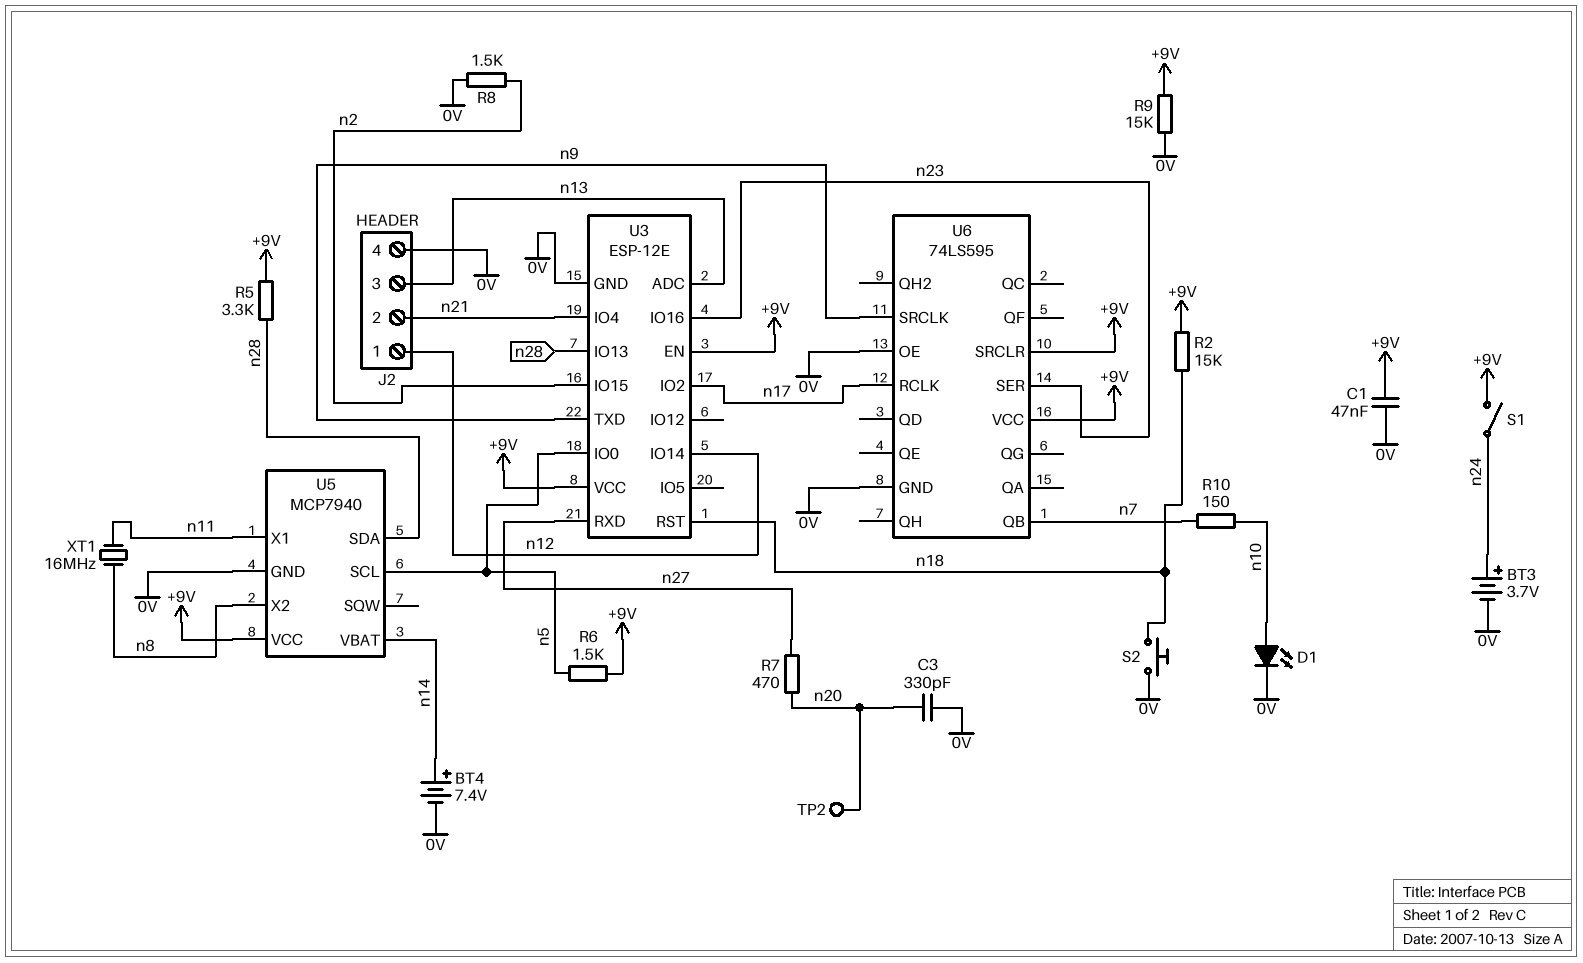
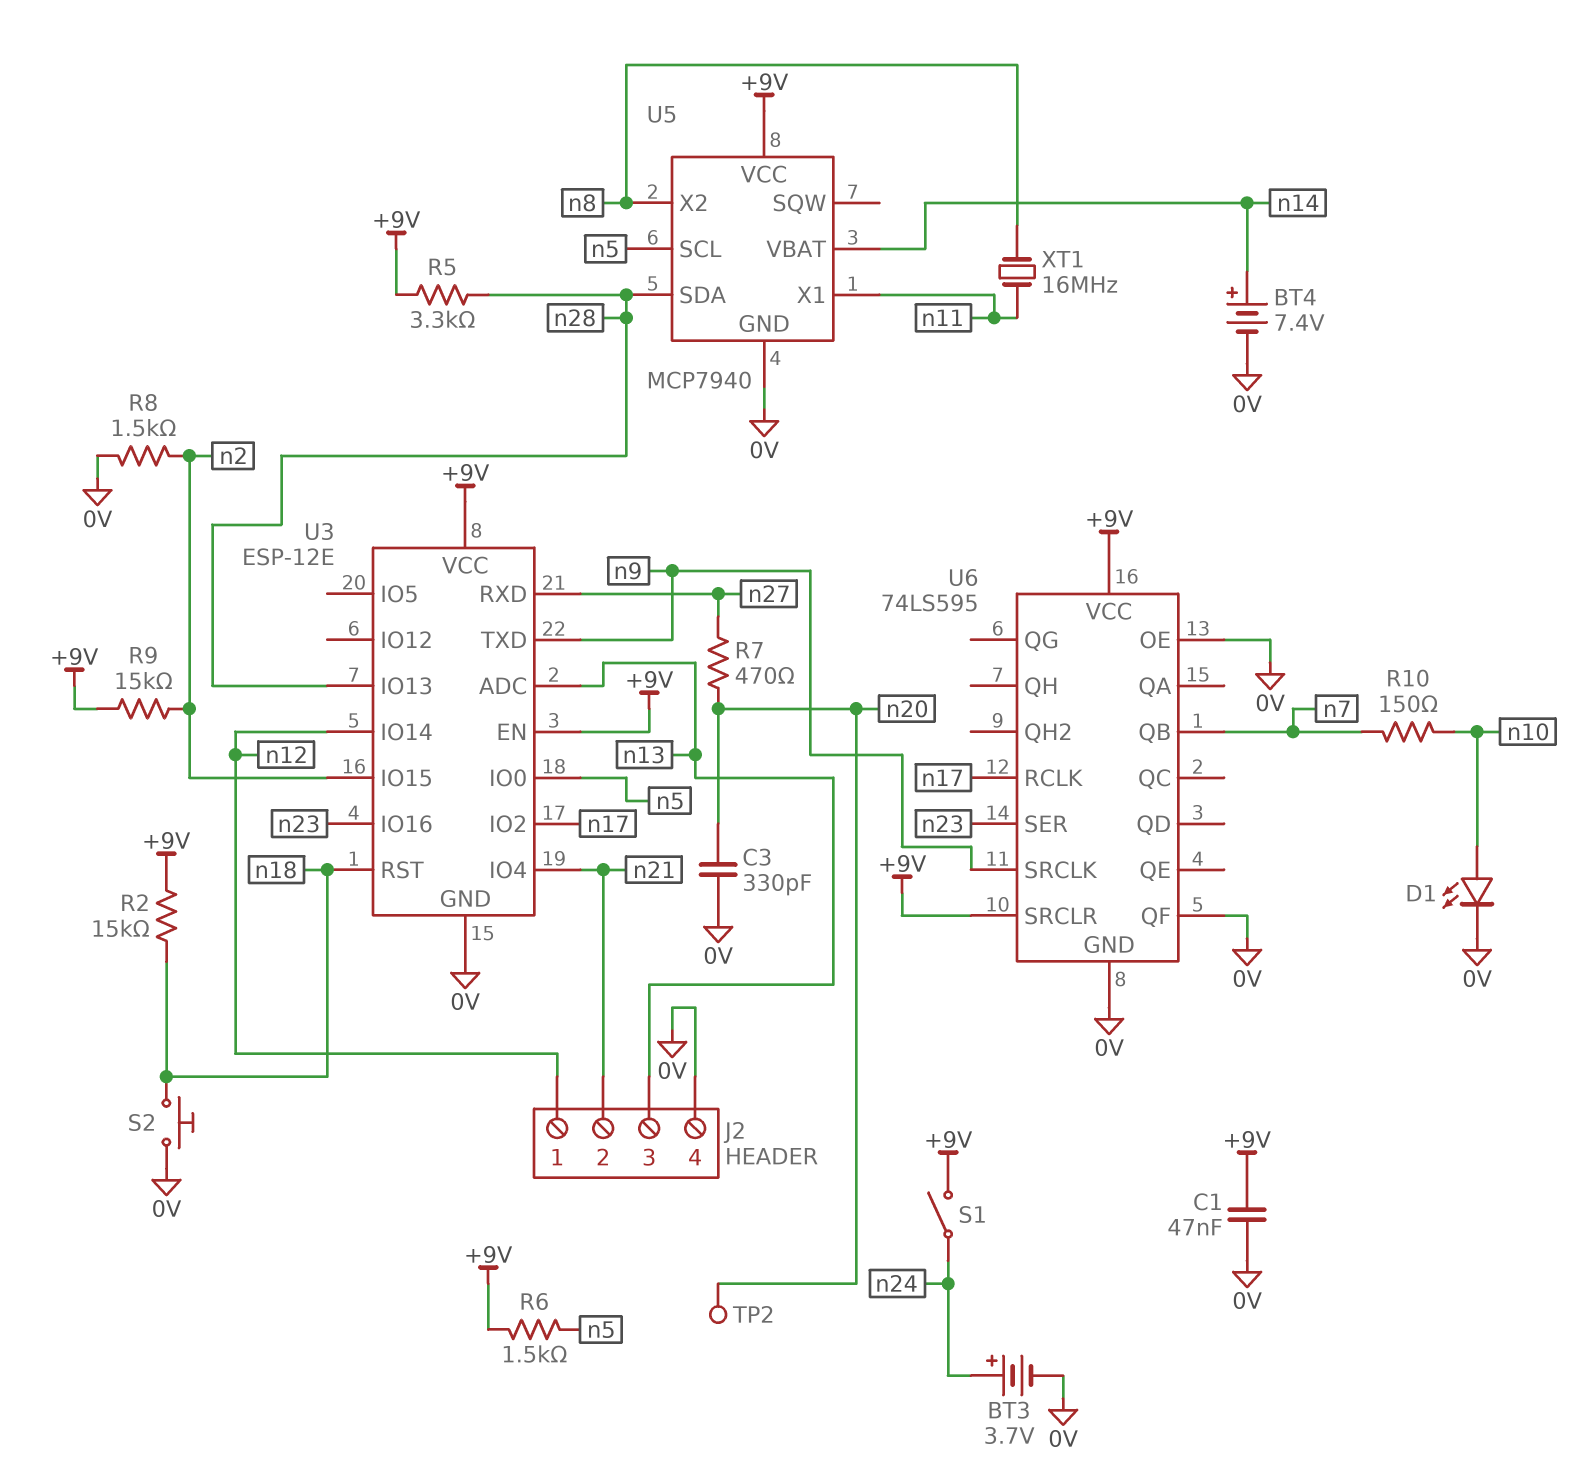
R9: 15k (+9V, 0V) -> 15k (+9V, n2)
U6 pin QF: none -> 0V

